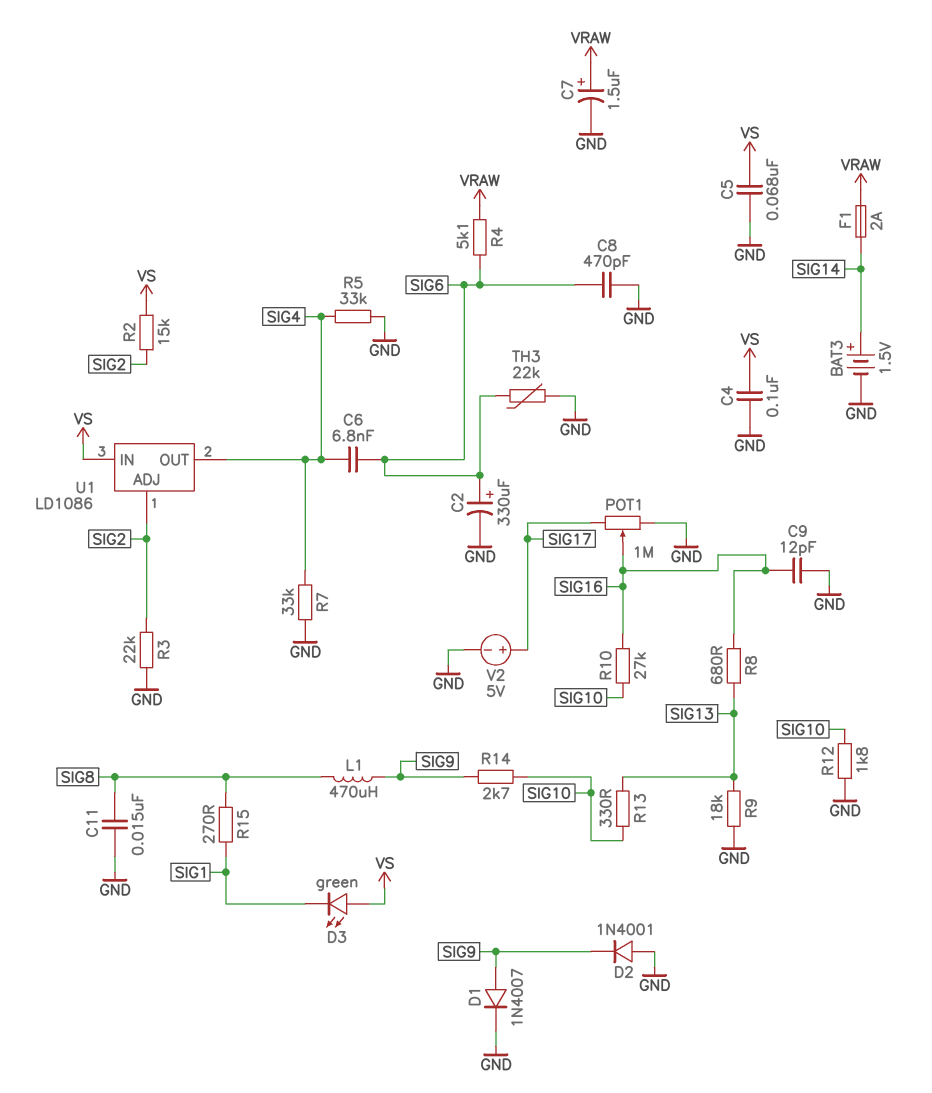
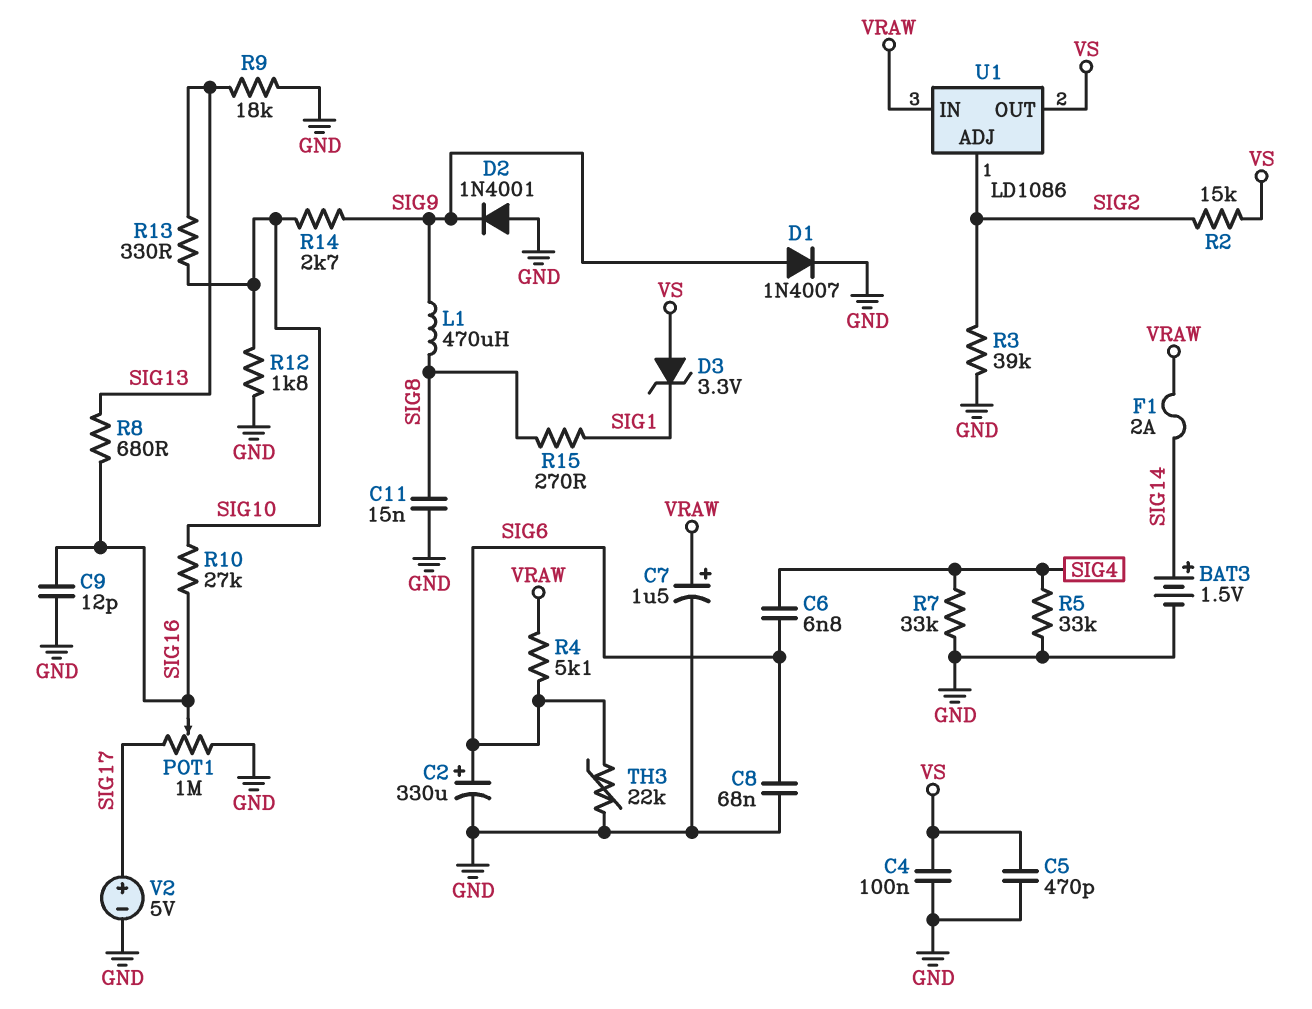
C5: 68nF (GND, VS) -> 470pF (GND, VS)
C8: 470pF (GND, SIG6) -> 68nF (GND, SIG6)
D3: LED green (A VS, K SIG1) -> zener 3.3V (A VS, K SIG1)
R3: 22k (GND, SIG2) -> 39k (GND, SIG2)
U1 pin IN: VS -> VRAW
U1 pin OUT: SIG4 -> VS

